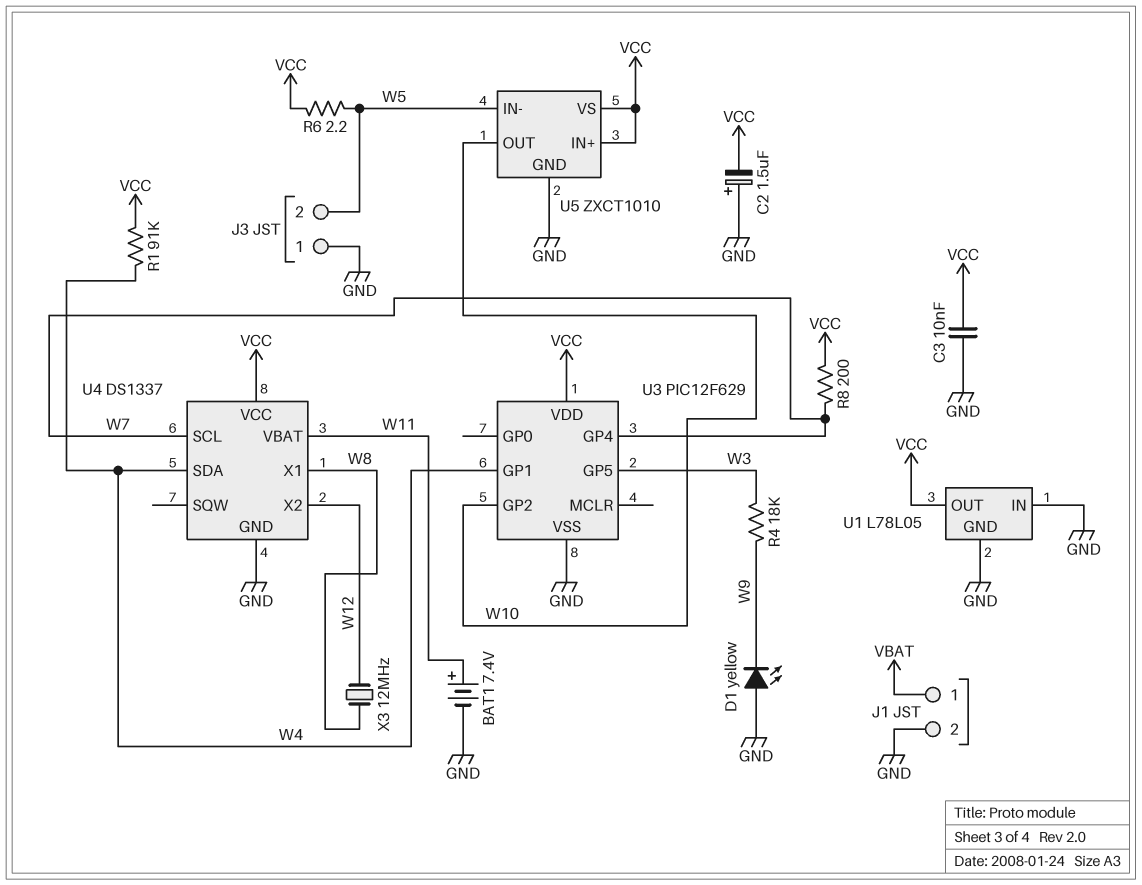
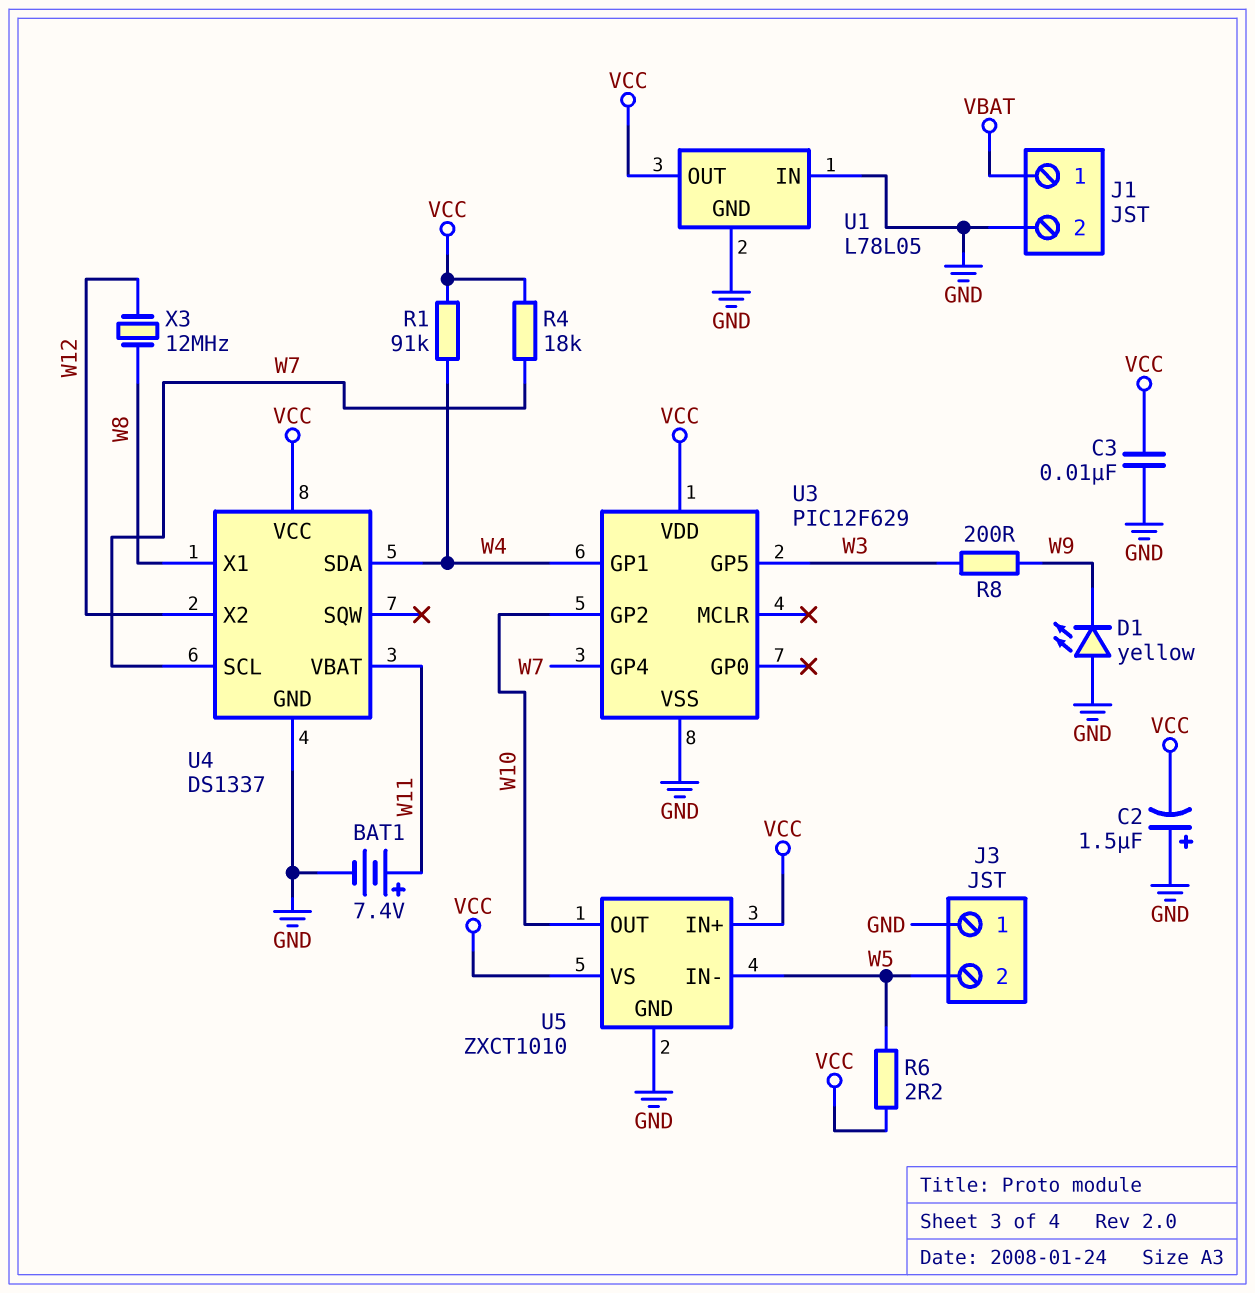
R4: 18k (W3, W9) -> 18k (VCC, W7)
R8: 200 (VCC, W7) -> 200 (W3, W9)

